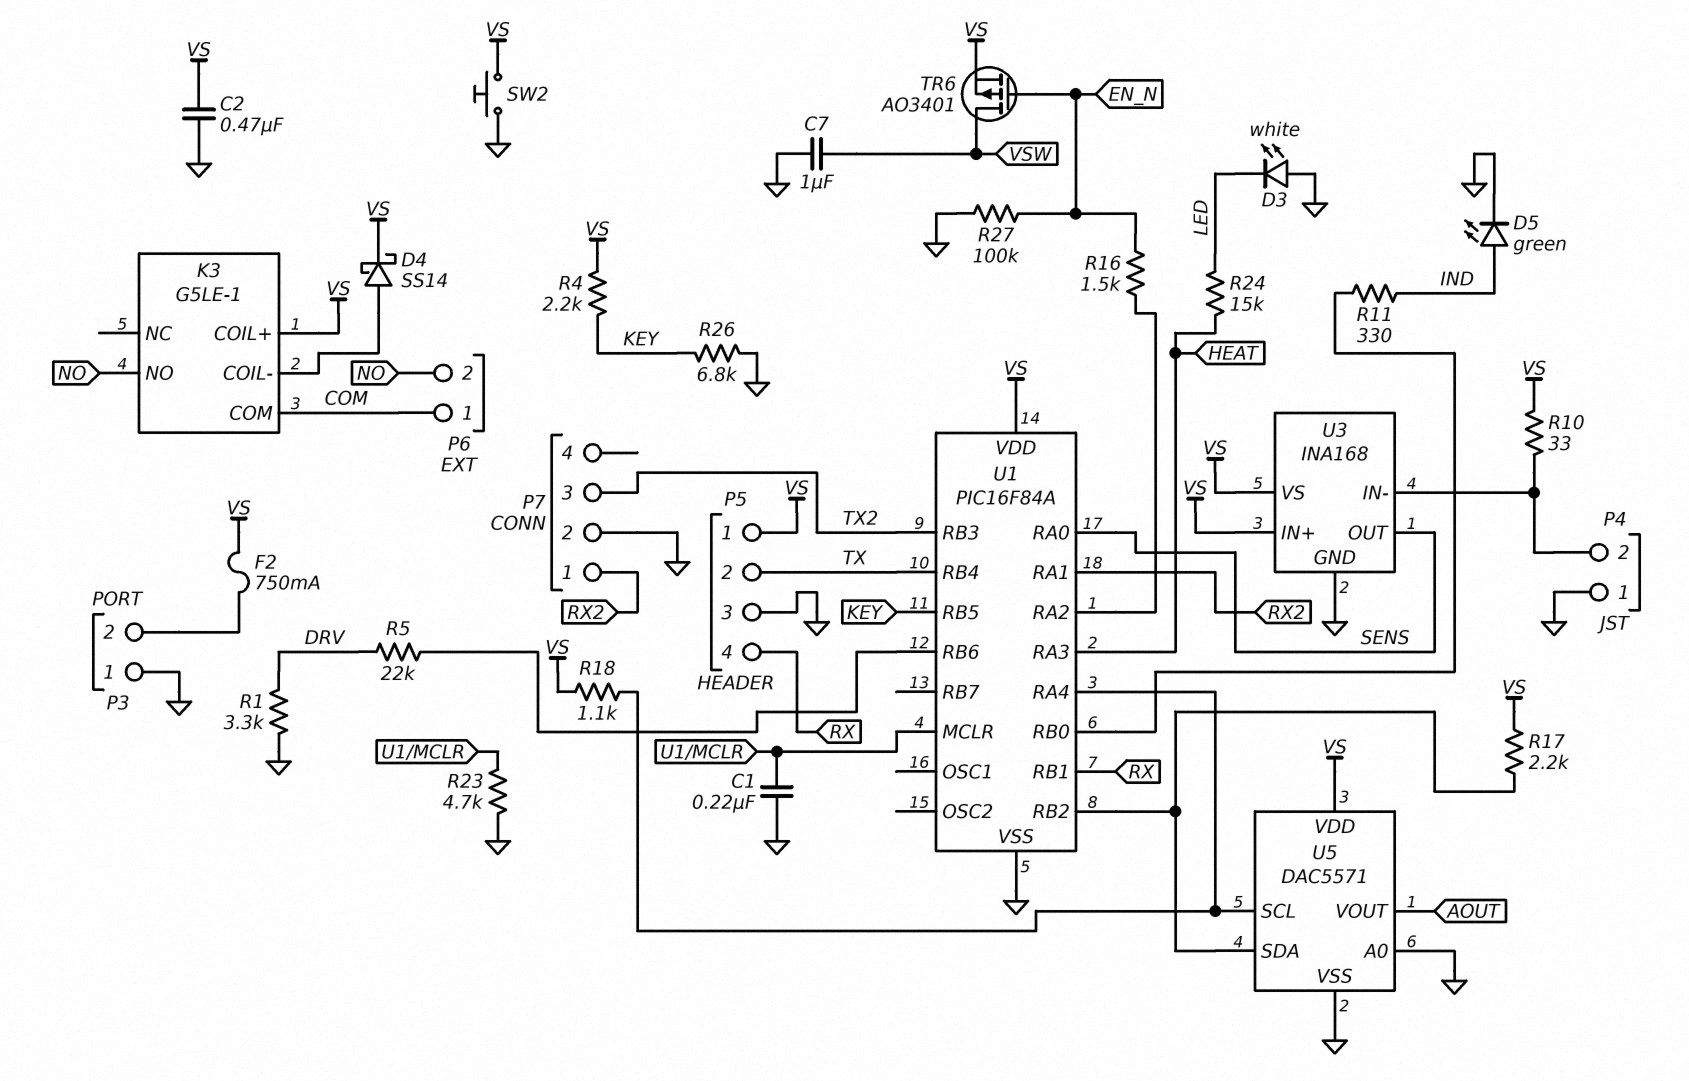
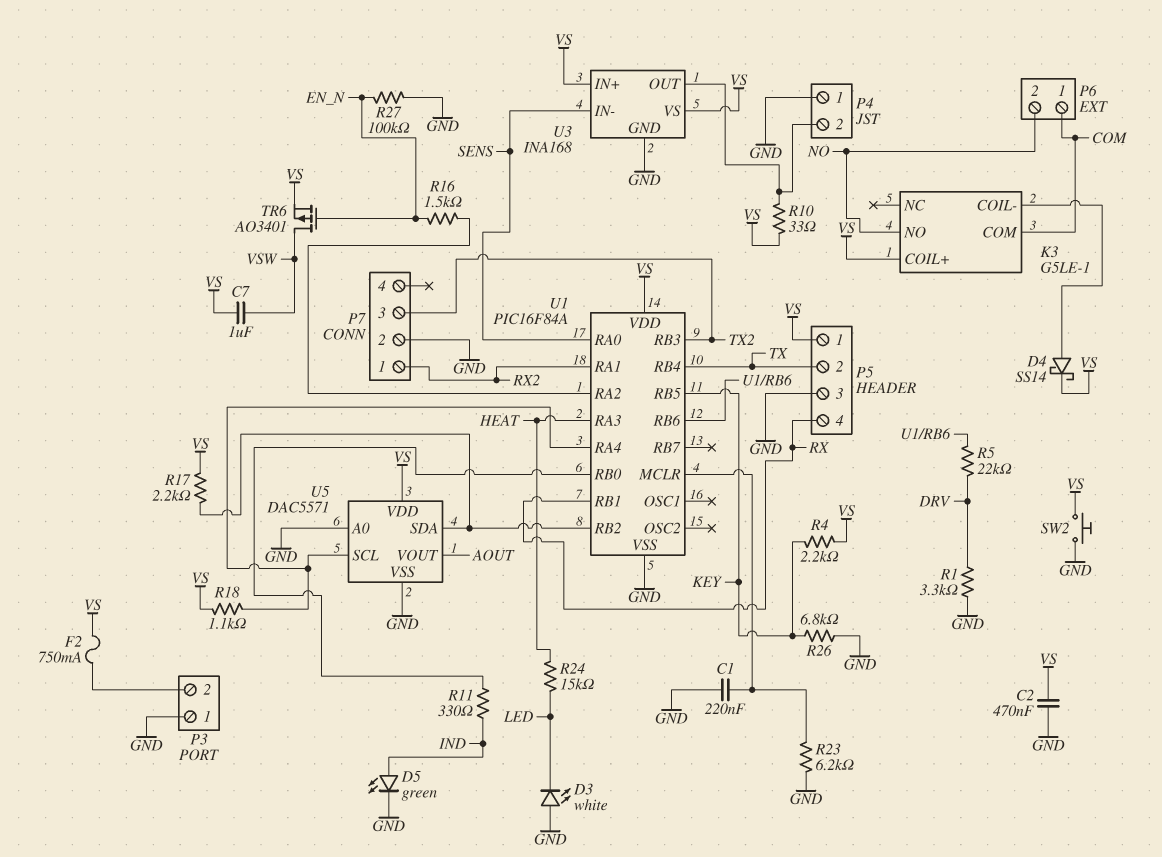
C7: 1uF (GND, VSW) -> 1uF (VS, VSW)
R23: 4.7k (GND, U1/MCLR) -> 6.2k (GND, U1/MCLR)
U3 pin IN-: P4/2 -> SENS
U3 pin OUT: SENS -> P4/2

